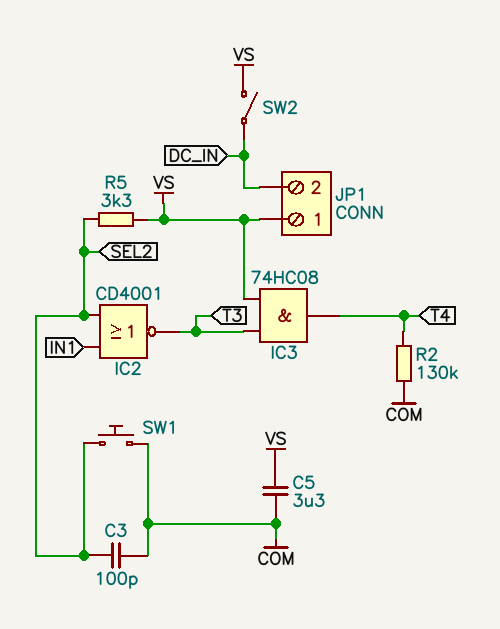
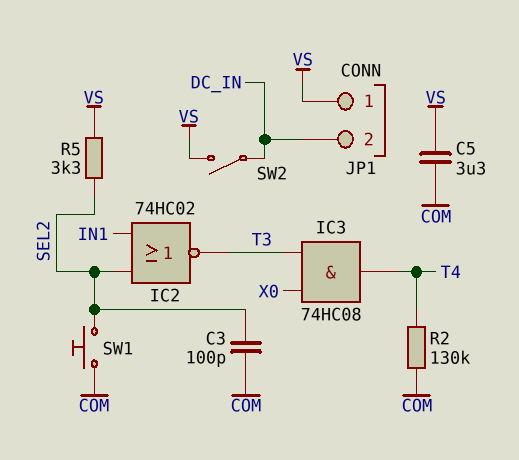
IC2: NOR CD4001 (in IN1, in SEL2, out T3) -> NOR 74HC02 (in IN1, in SEL2, out T3)
IC3: AND 74HC08 (in T3, in VS, out T4) -> AND 74HC08 (in T3, in X0, out T4)

